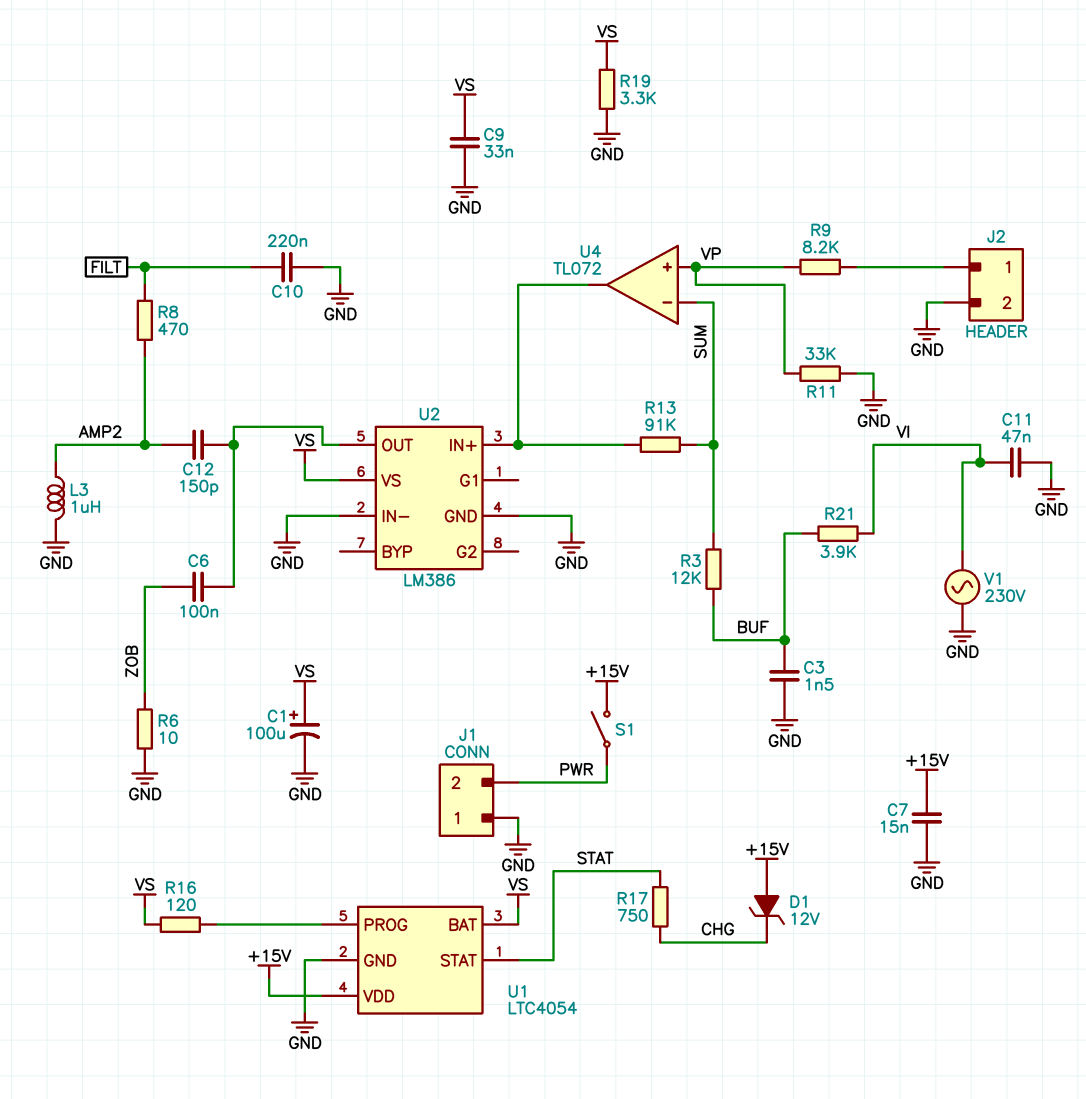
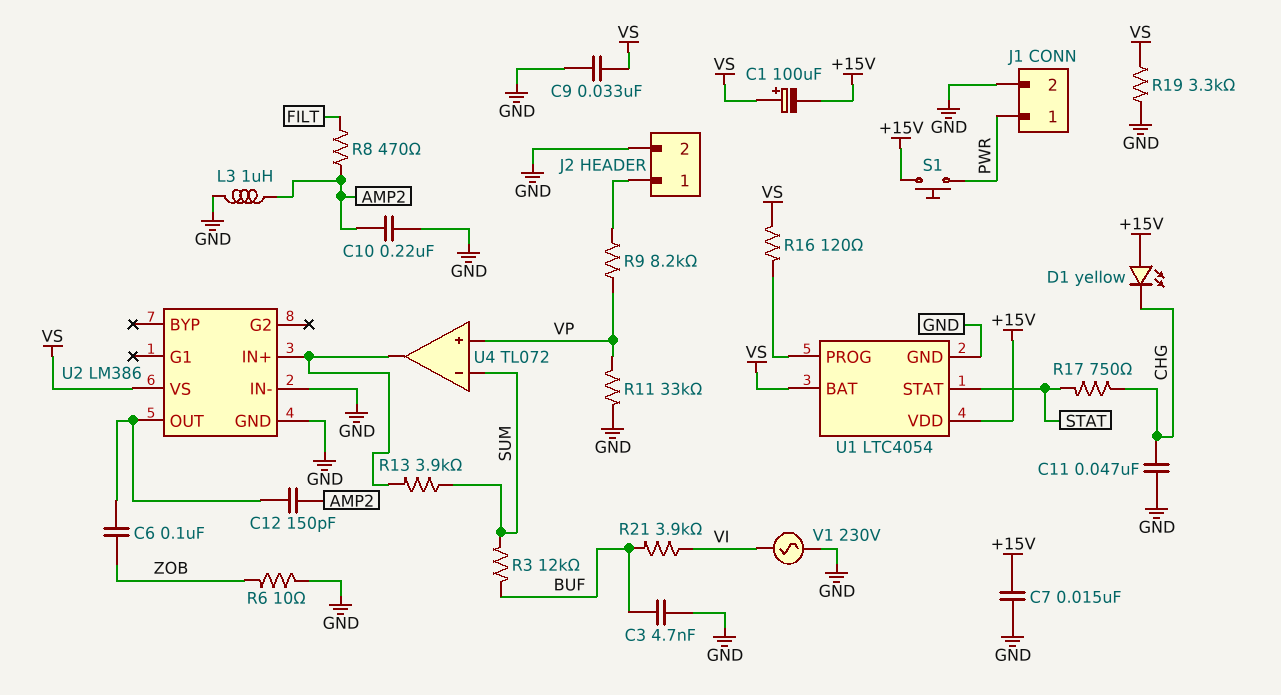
C1: 100uF (plus VS, minus GND) -> 100uF (plus VS, minus +15V)
C3: 1.5nF (BUF, GND) -> 4.7nF (BUF, GND)
C10: 220nF (FILT, GND) -> 220nF (AMP2, GND)
C11: 47nF (GND, VI) -> 47nF (CHG, GND)
D1: zener 12V (A +15V, K CHG) -> LED yellow (A +15V, K CHG)
J1 pin 1: GND -> PWR
J1 pin 2: PWR -> GND
R13: 91k (SUM, U2/IN+) -> 3.9k (SUM, U2/IN+)
S1: switch (+15V, PWR) -> button (+15V, PWR)

